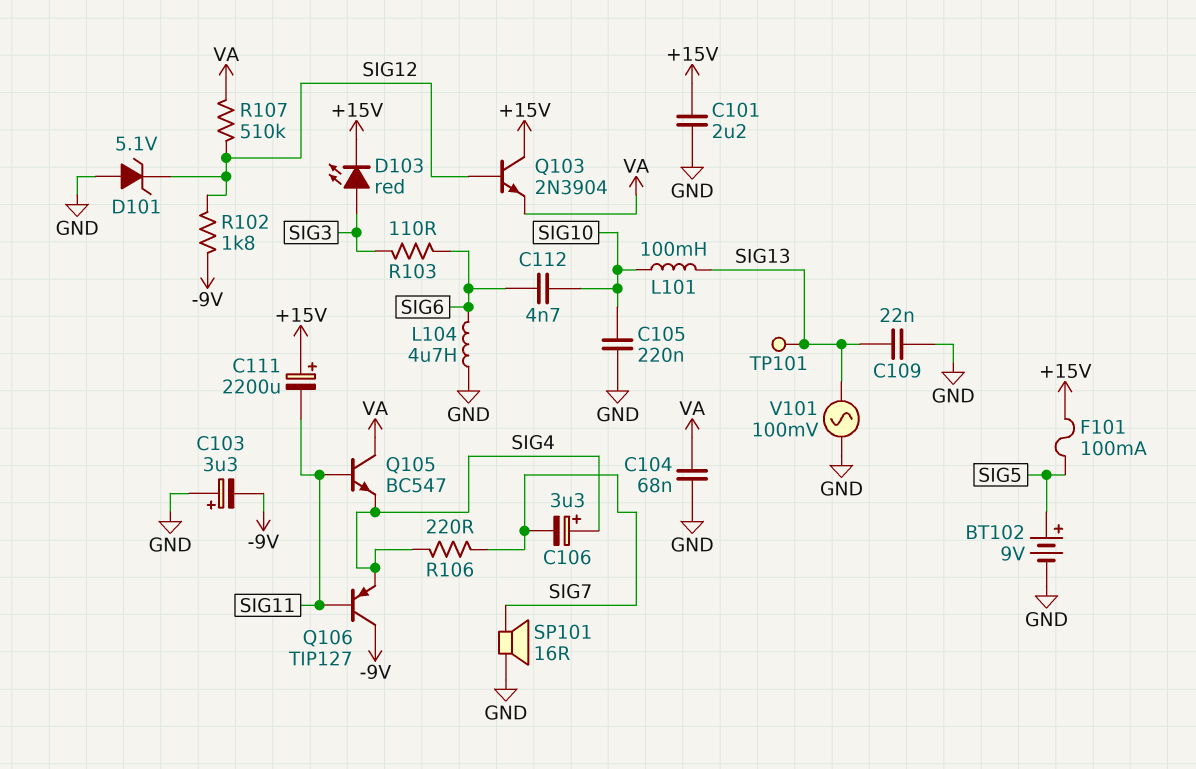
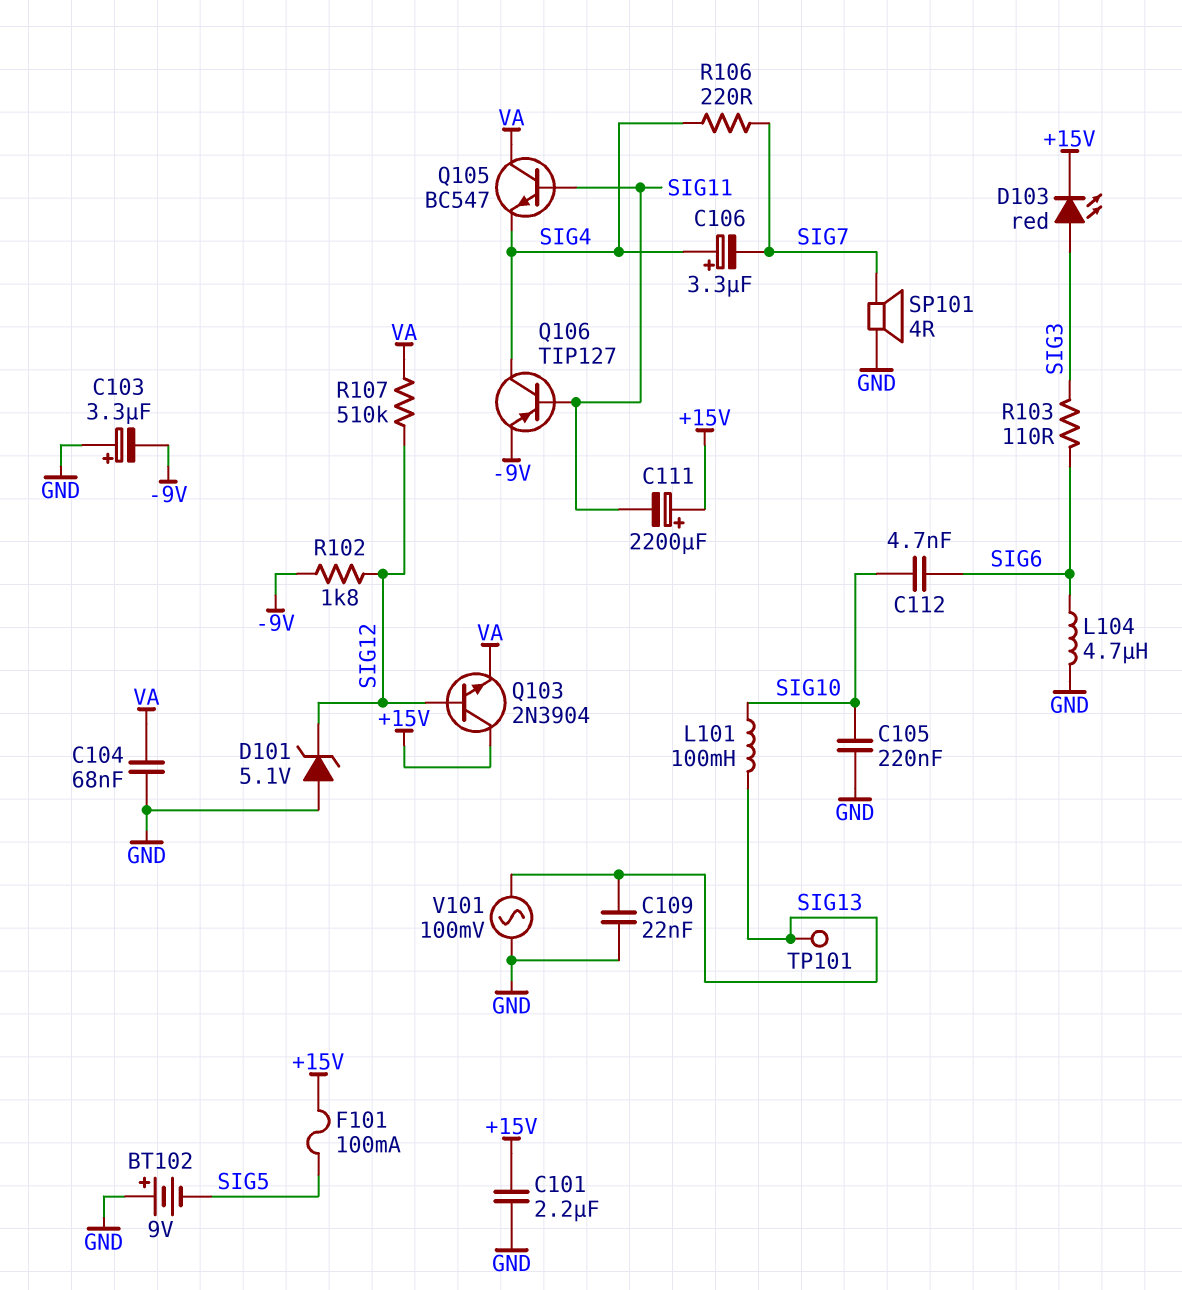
BT102: 9V (plus SIG5, minus GND) -> 9V (plus GND, minus SIG5)
Q106: PNP TIP127 (B SIG11, C -9V, E SIG4) -> PNP TIP127 (B SIG11, C SIG4, E -9V)
SP101: speaker 16R (GND, SIG7) -> speaker 4R (GND, SIG7)

